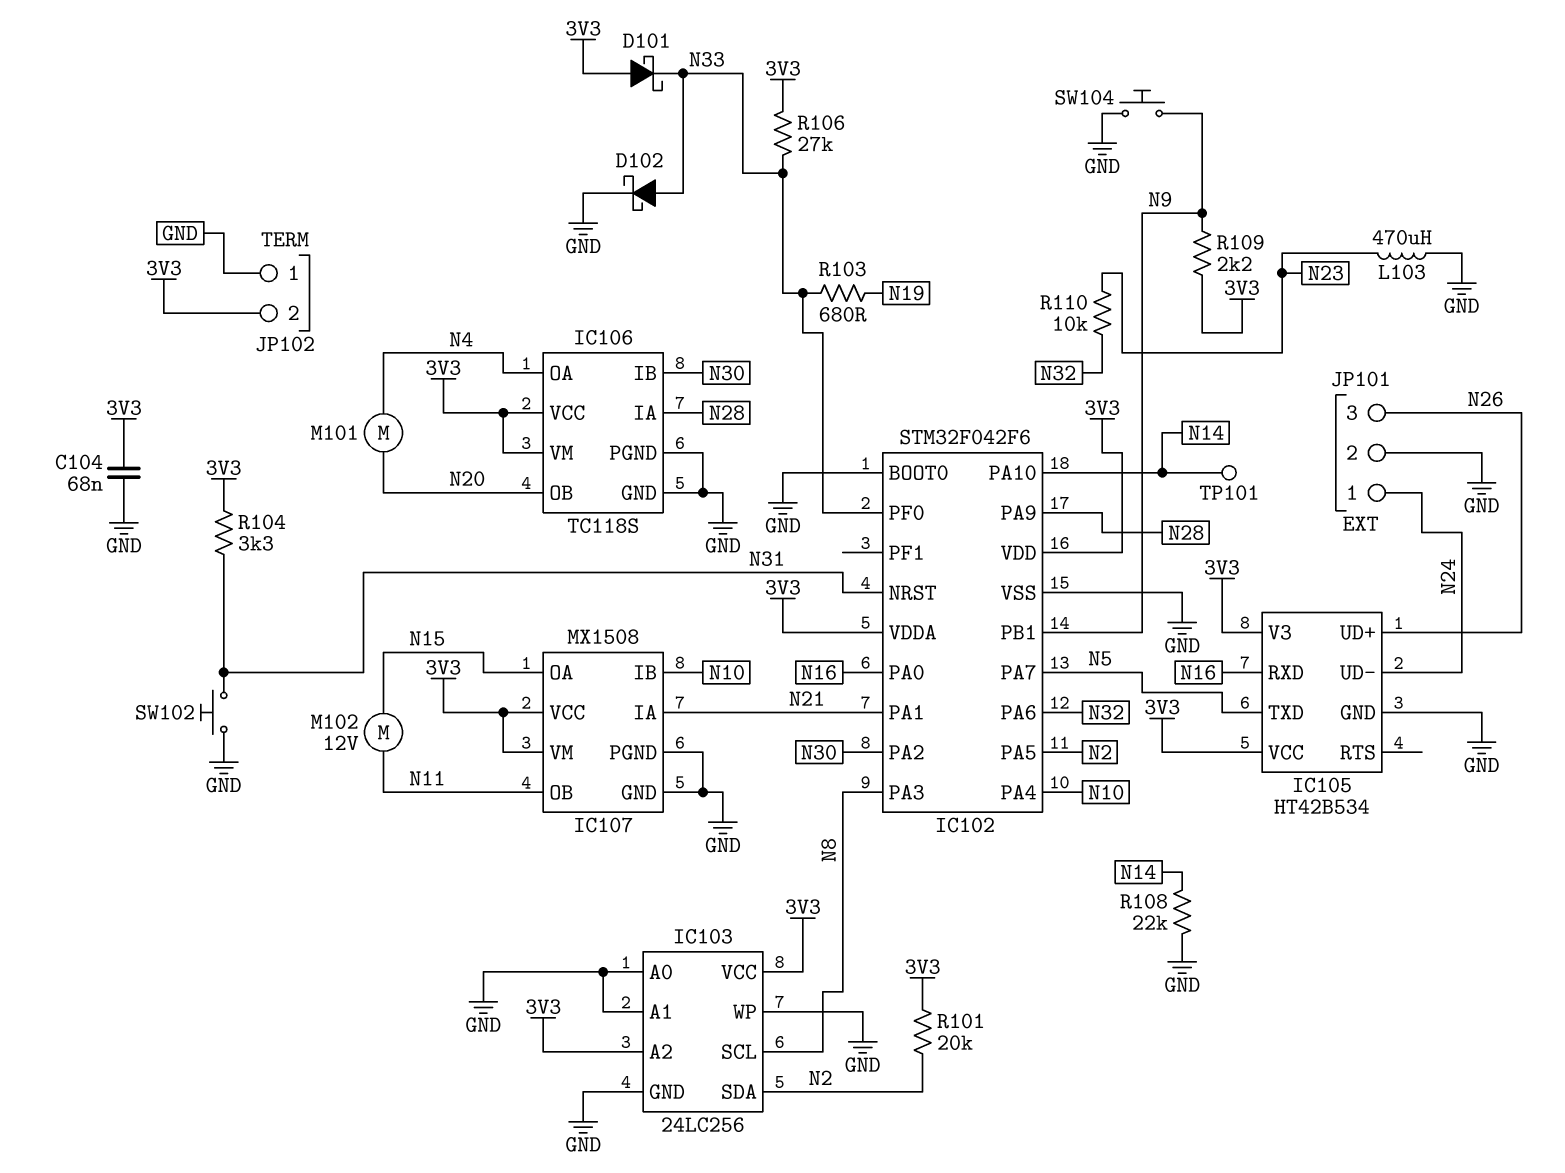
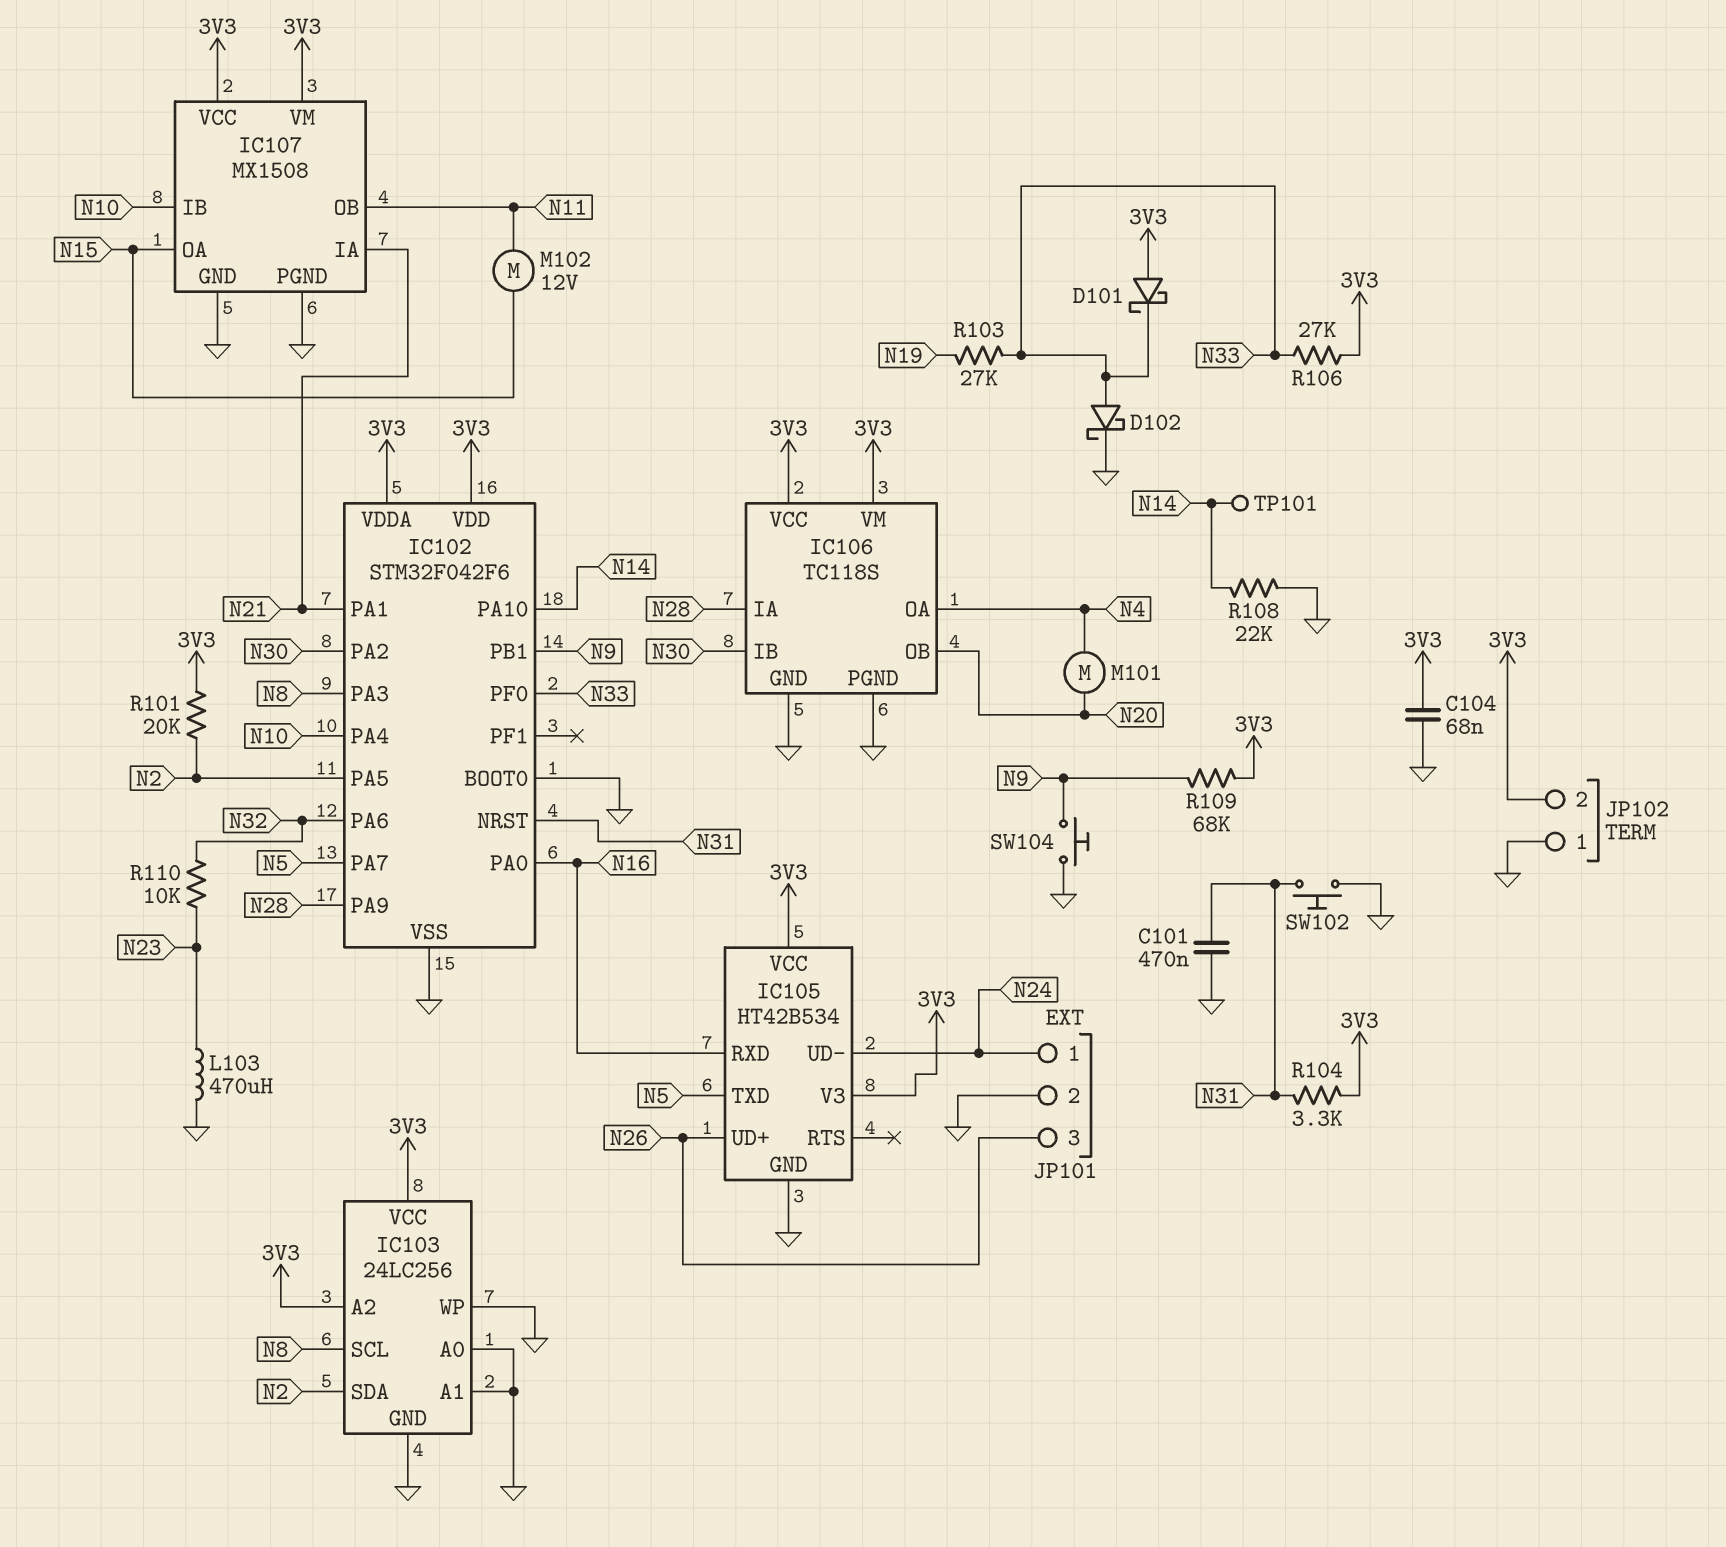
C101: none -> 470nF (GND, N31)
R103: 680 (N19, N33) -> 27k (N19, N33)
R109: 2.2k (3V3, N9) -> 68k (3V3, N9)

